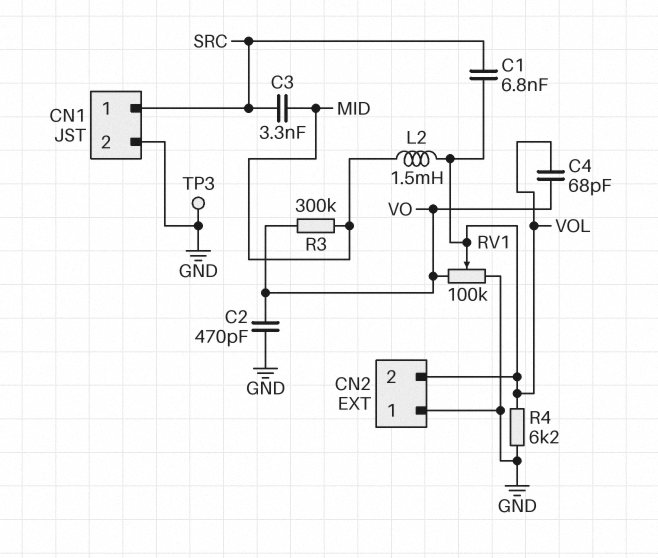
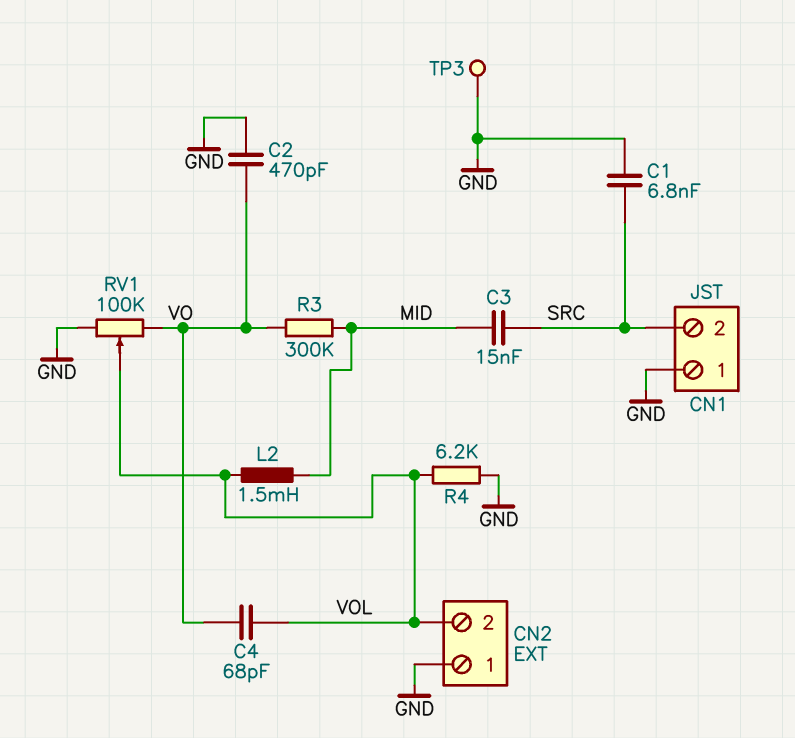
C1: 6.8nF (SRC, VOL) -> 6.8nF (GND, SRC)
C3: 3.3nF (MID, SRC) -> 15nF (MID, SRC)
CN1 pin 1: SRC -> GND
CN1 pin 2: GND -> SRC

